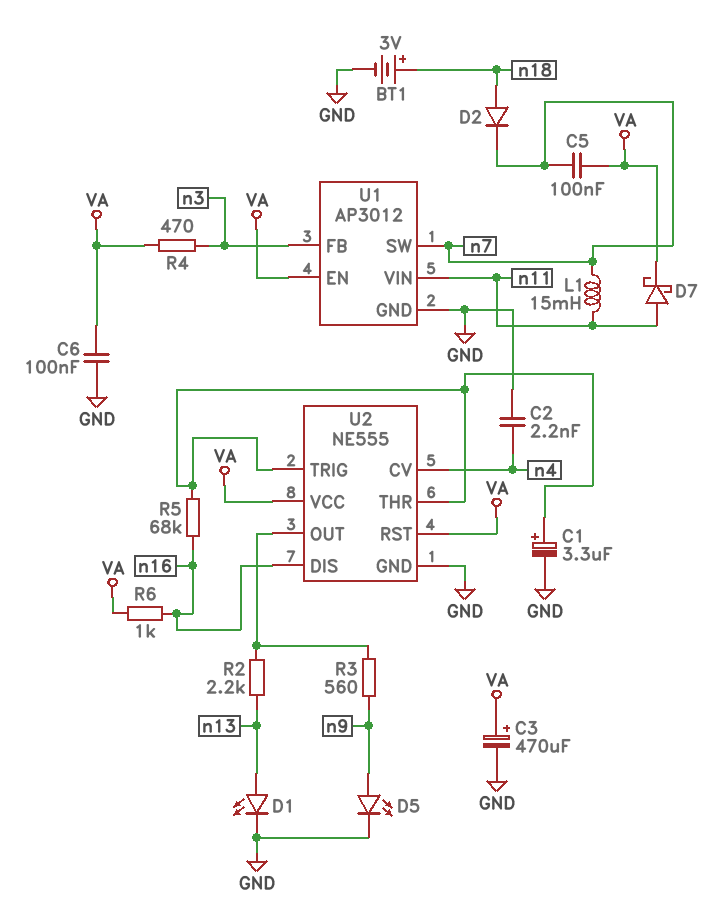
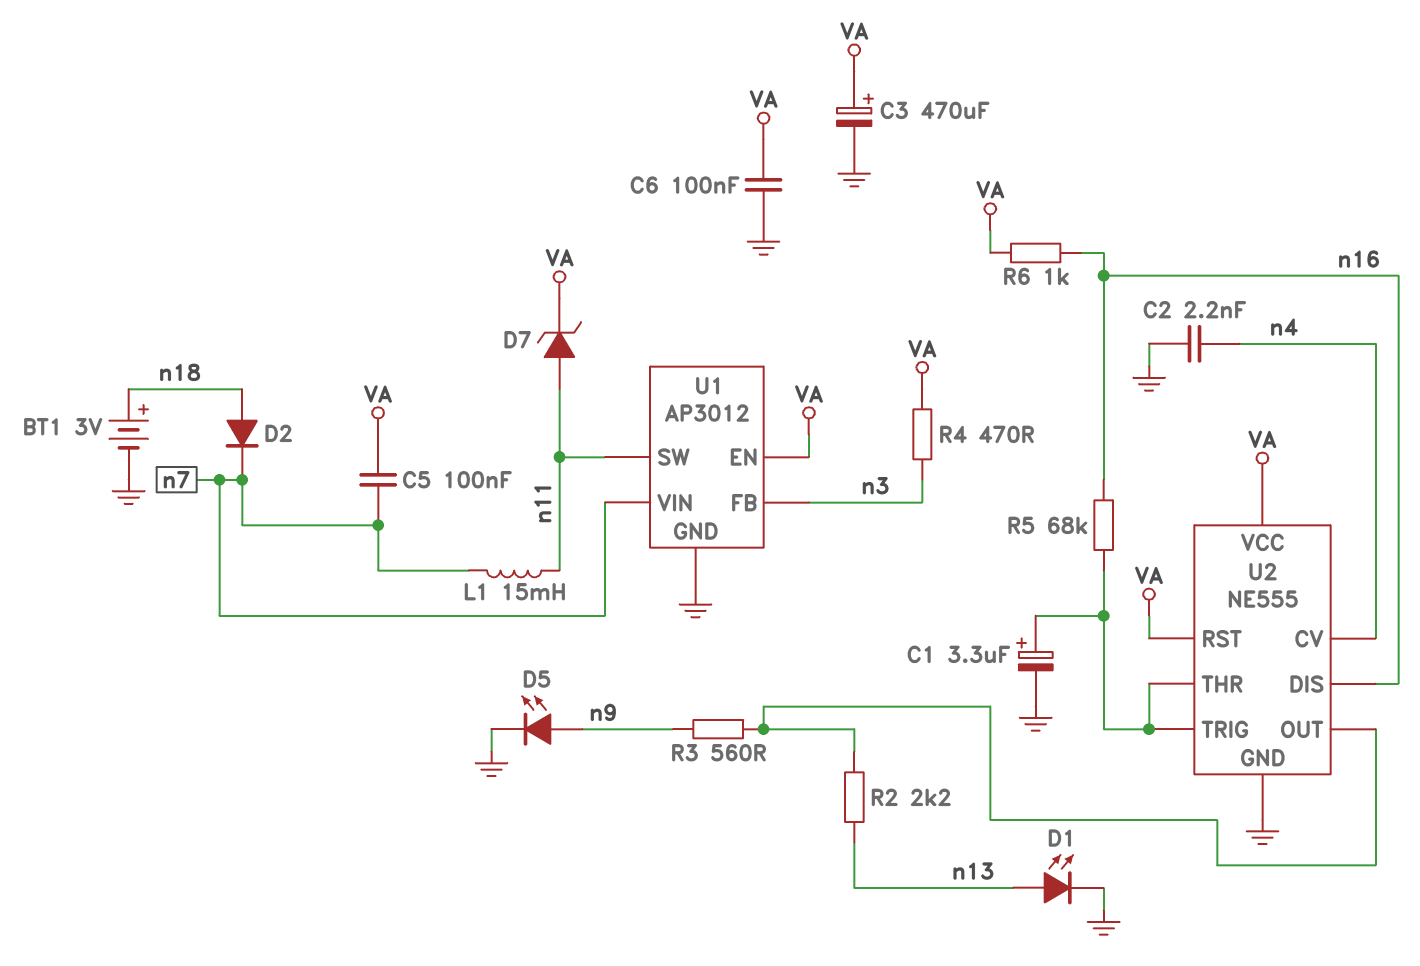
D7: schottky (A n11, K VA) -> zener (A n11, K VA)
U1 pin SW: n7 -> n11
U1 pin VIN: n11 -> n7

